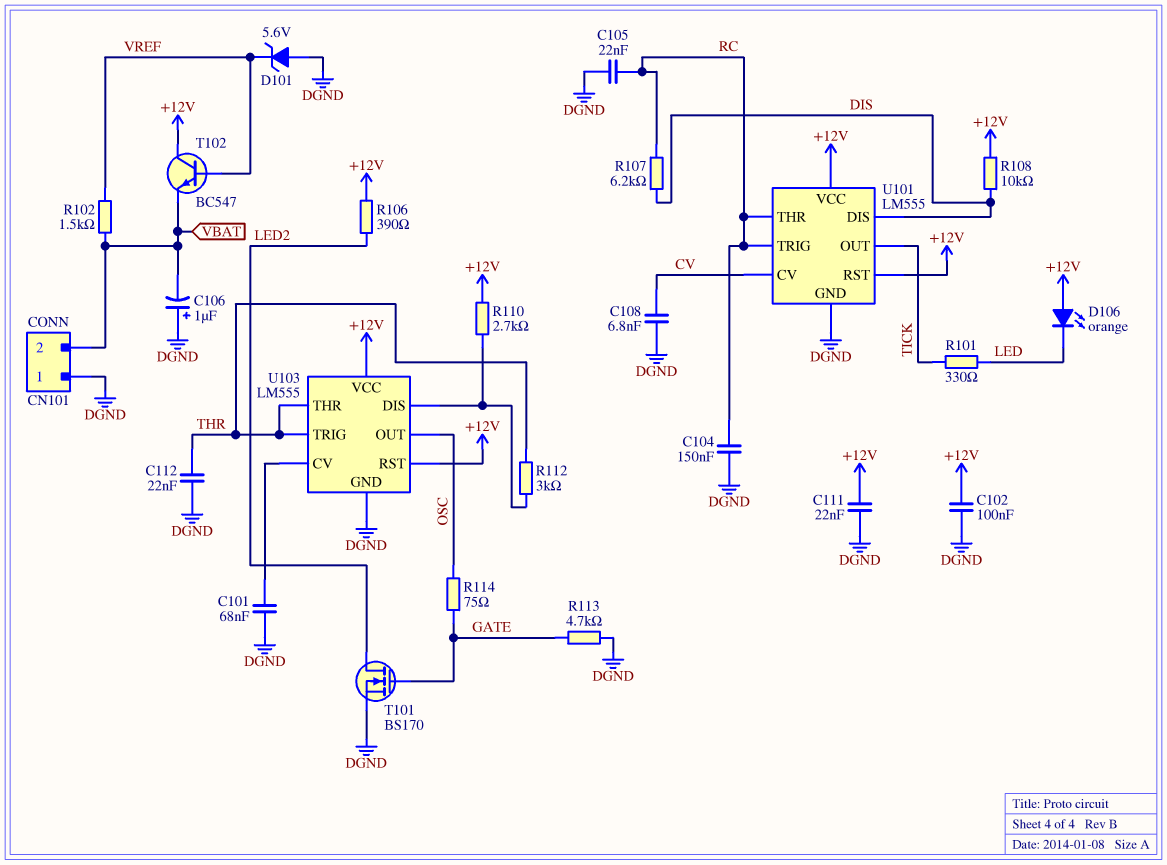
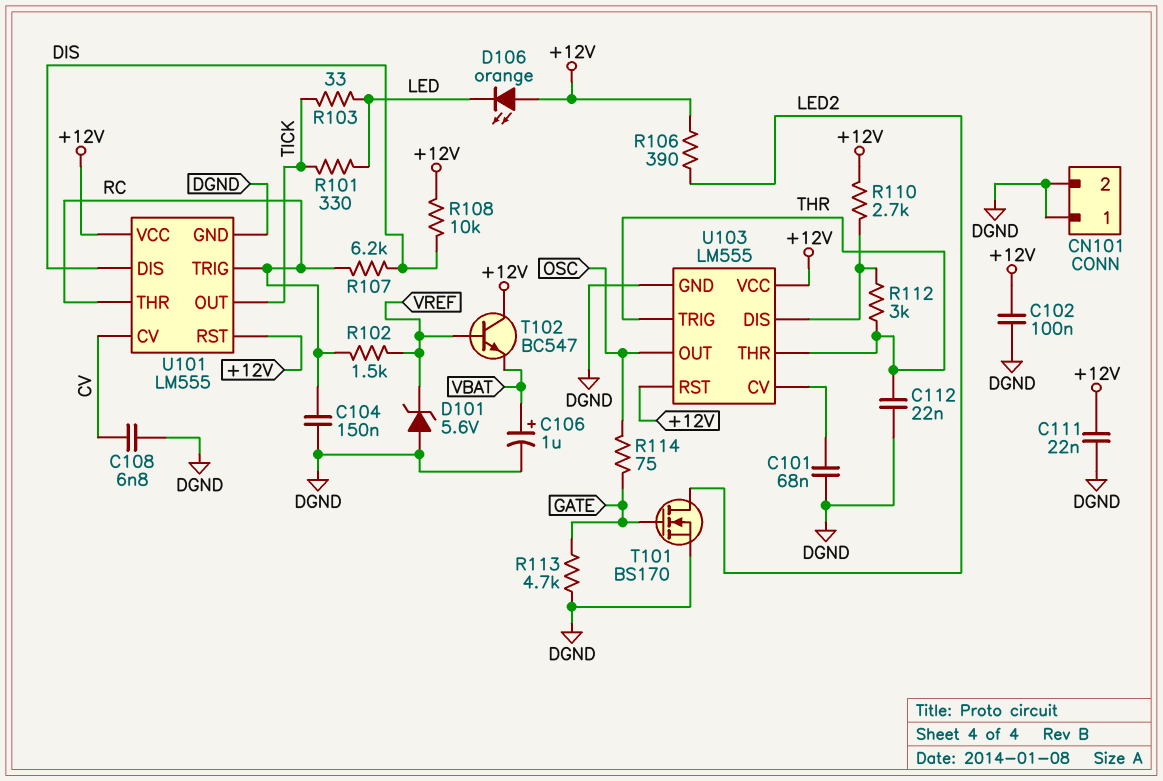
C105: 22nF (DGND, RC) -> none
C106: 1uF (plus DGND, minus VBAT) -> 1uF (plus VBAT, minus DGND)
CN101 pin 2: VBAT -> DGND
R102: 1.5k (VBAT, VREF) -> 1.5k (RC, VREF)
R103: none -> 33 (LED, TICK)

